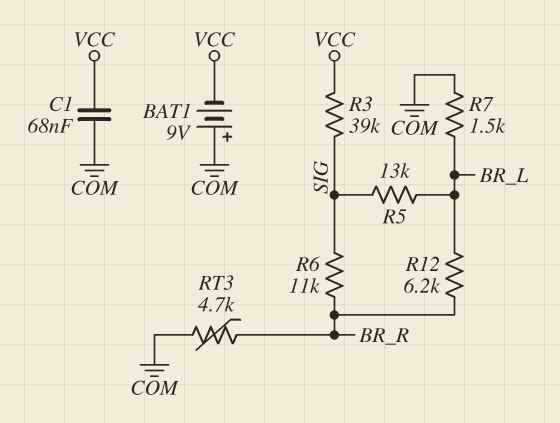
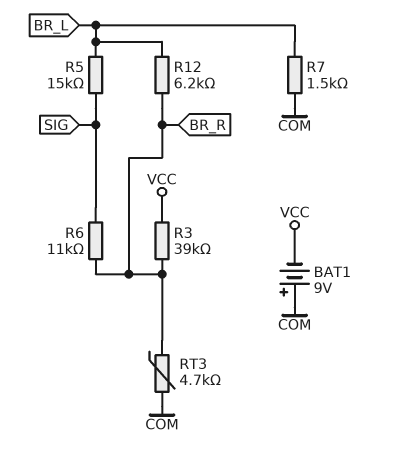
C1: 68nF (COM, VCC) -> none
R3: 39k (SIG, VCC) -> 39k (BR_R, VCC)
R5: 13k (BR_L, SIG) -> 15k (BR_L, SIG)

